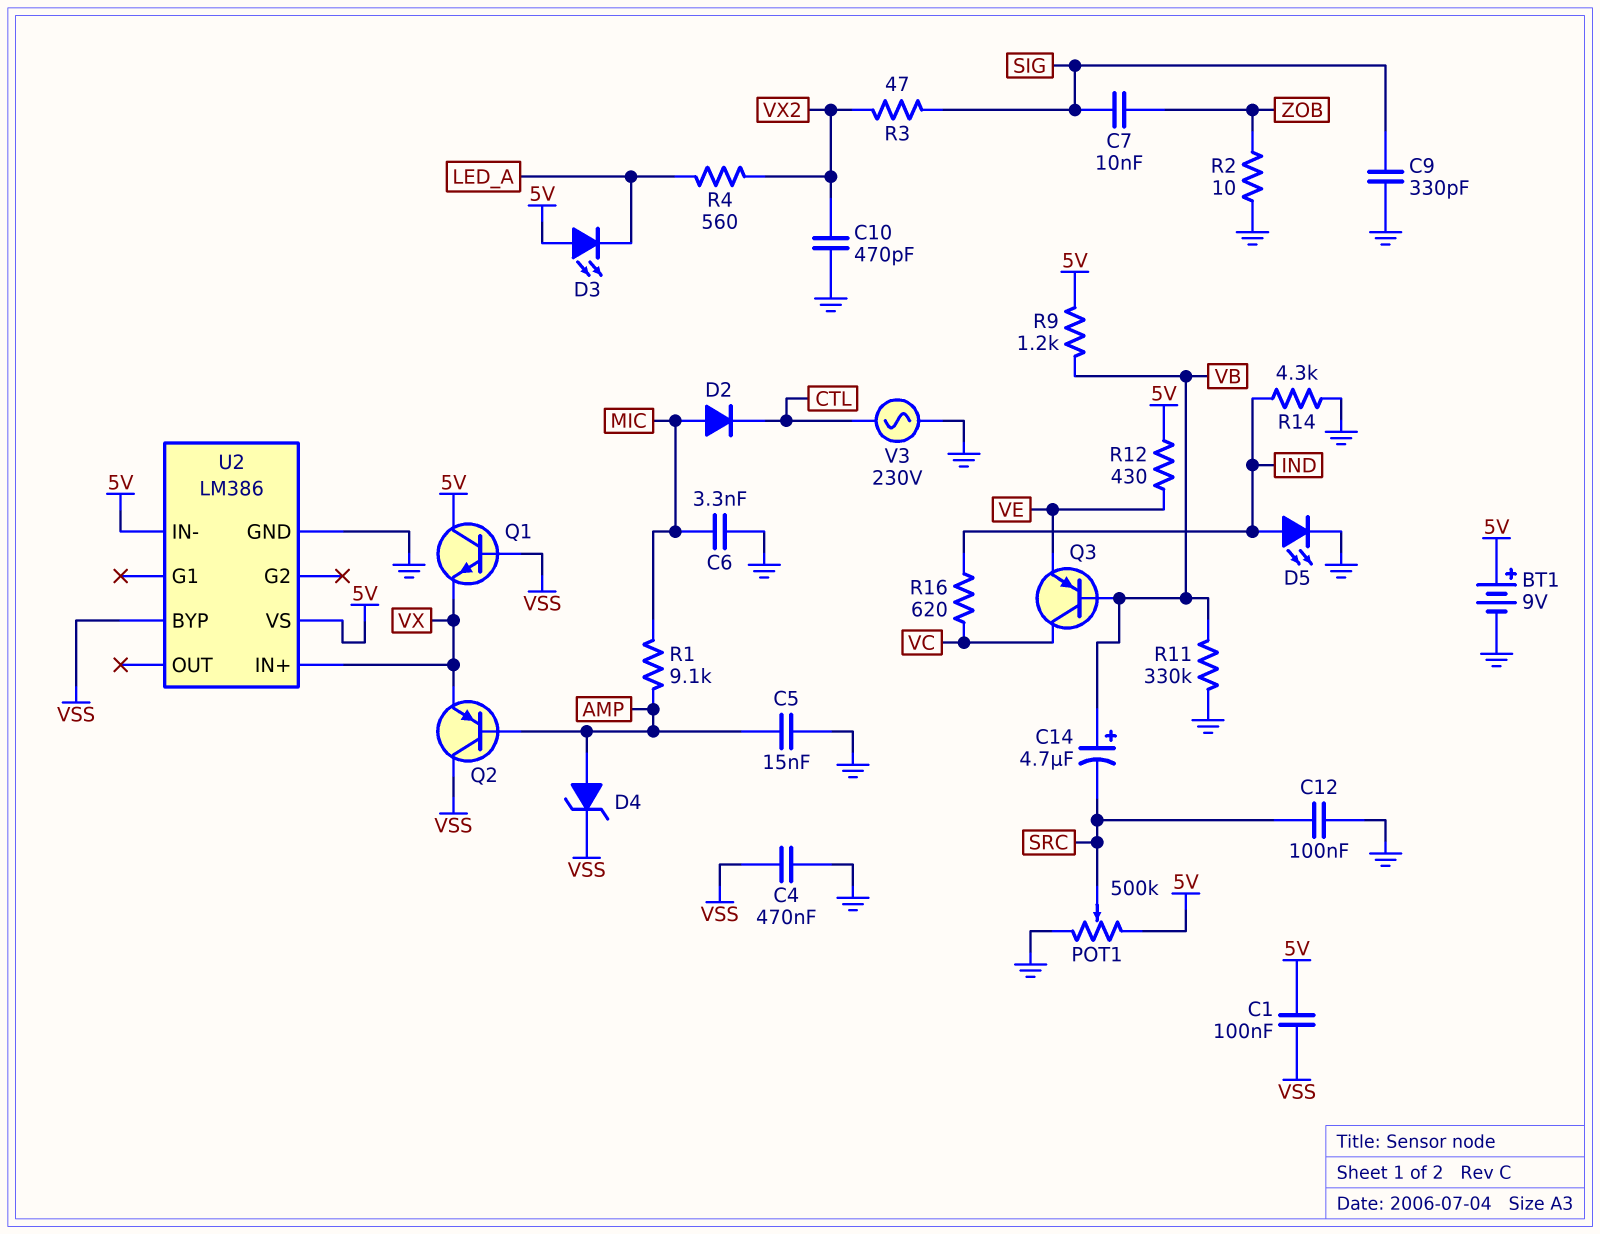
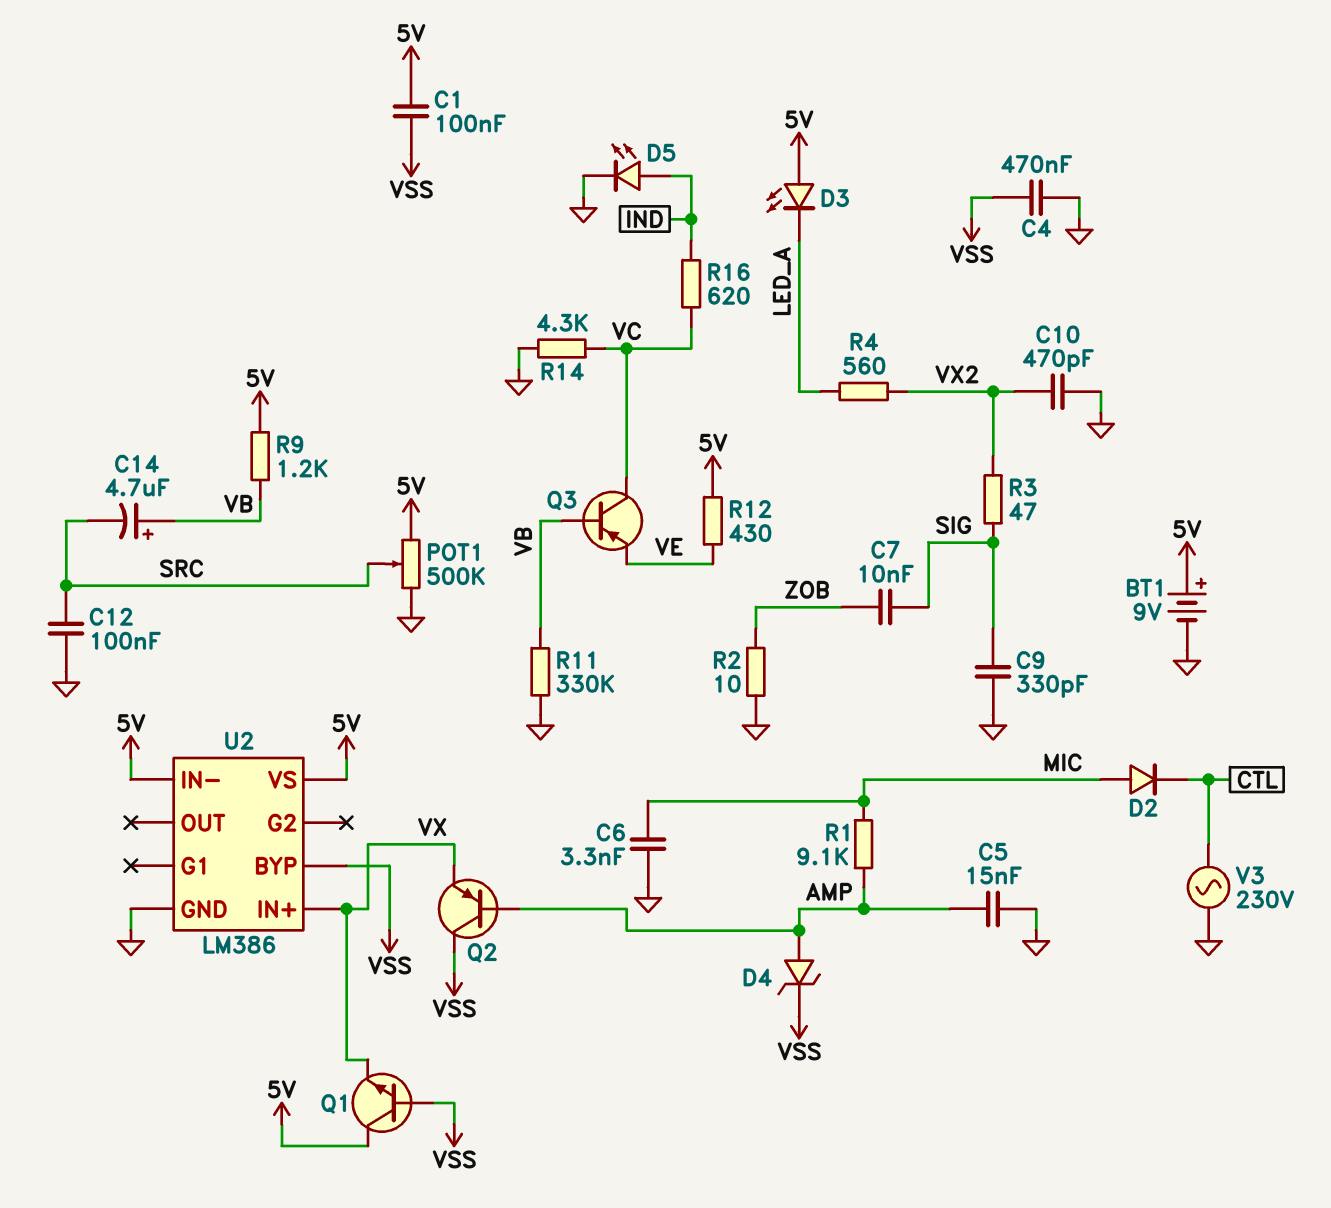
R14: 4.3k (GND, IND) -> 4.3k (GND, VC)

